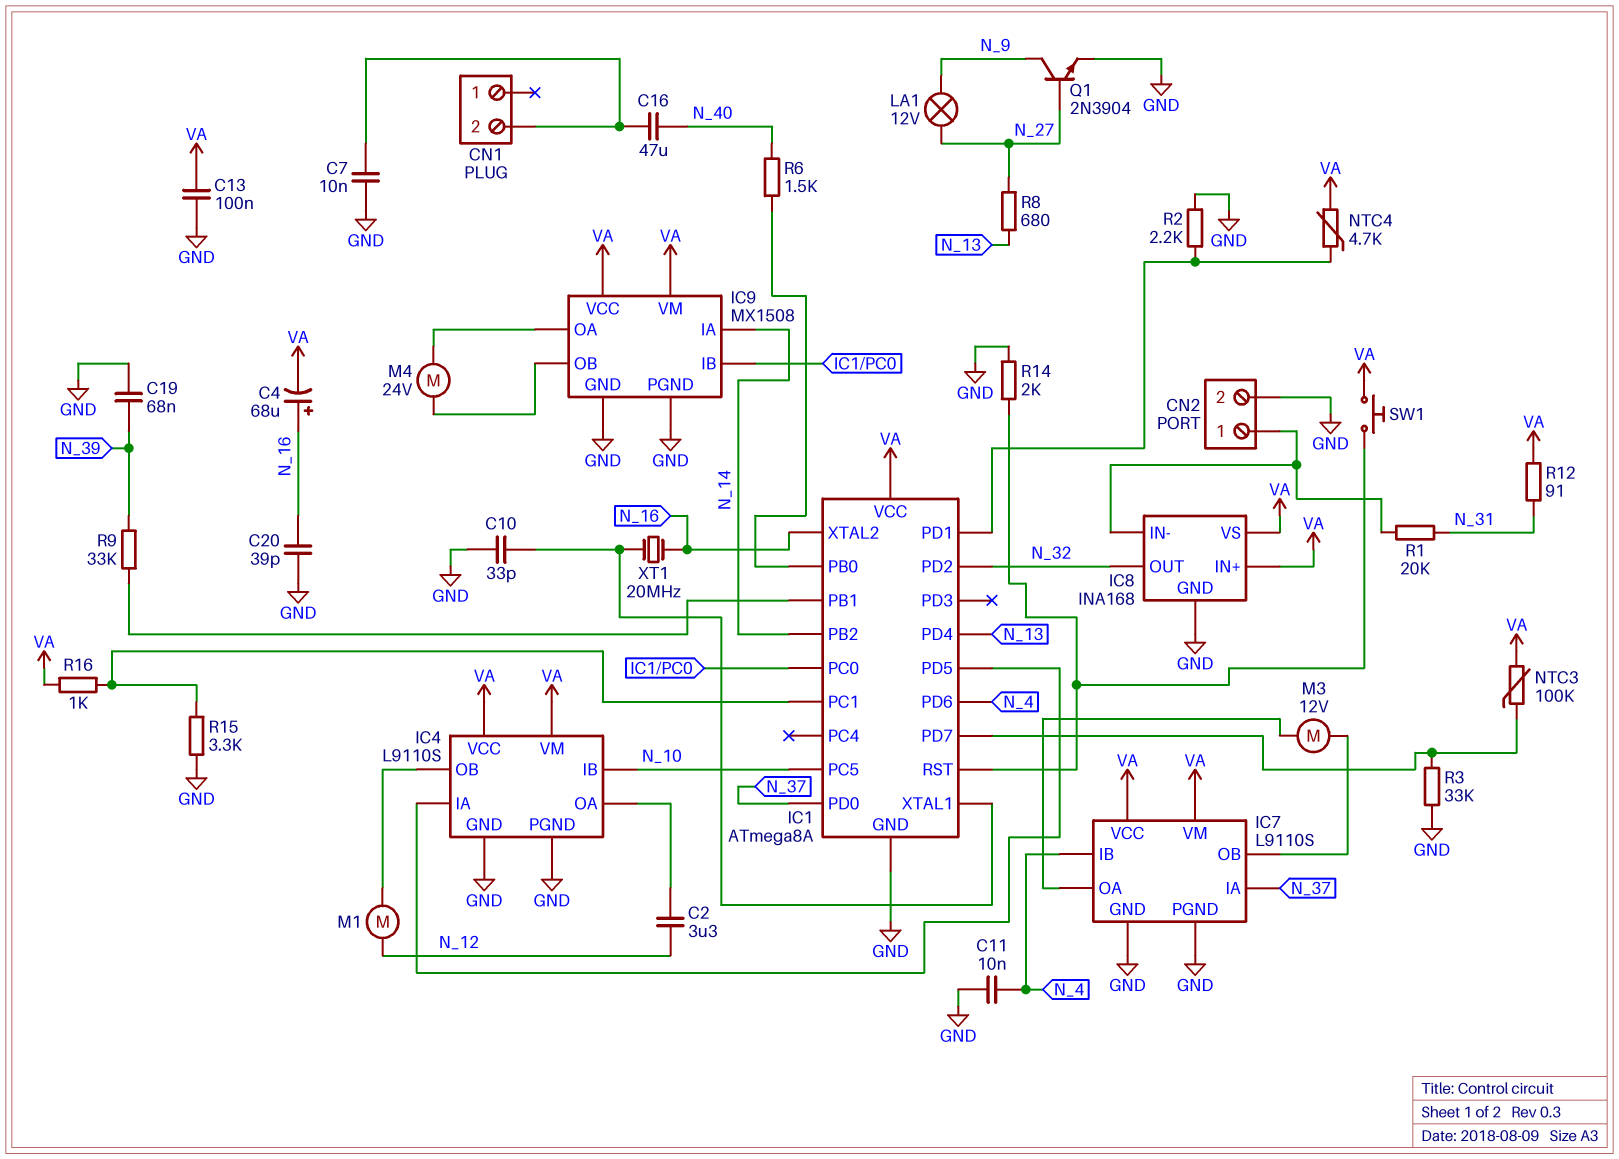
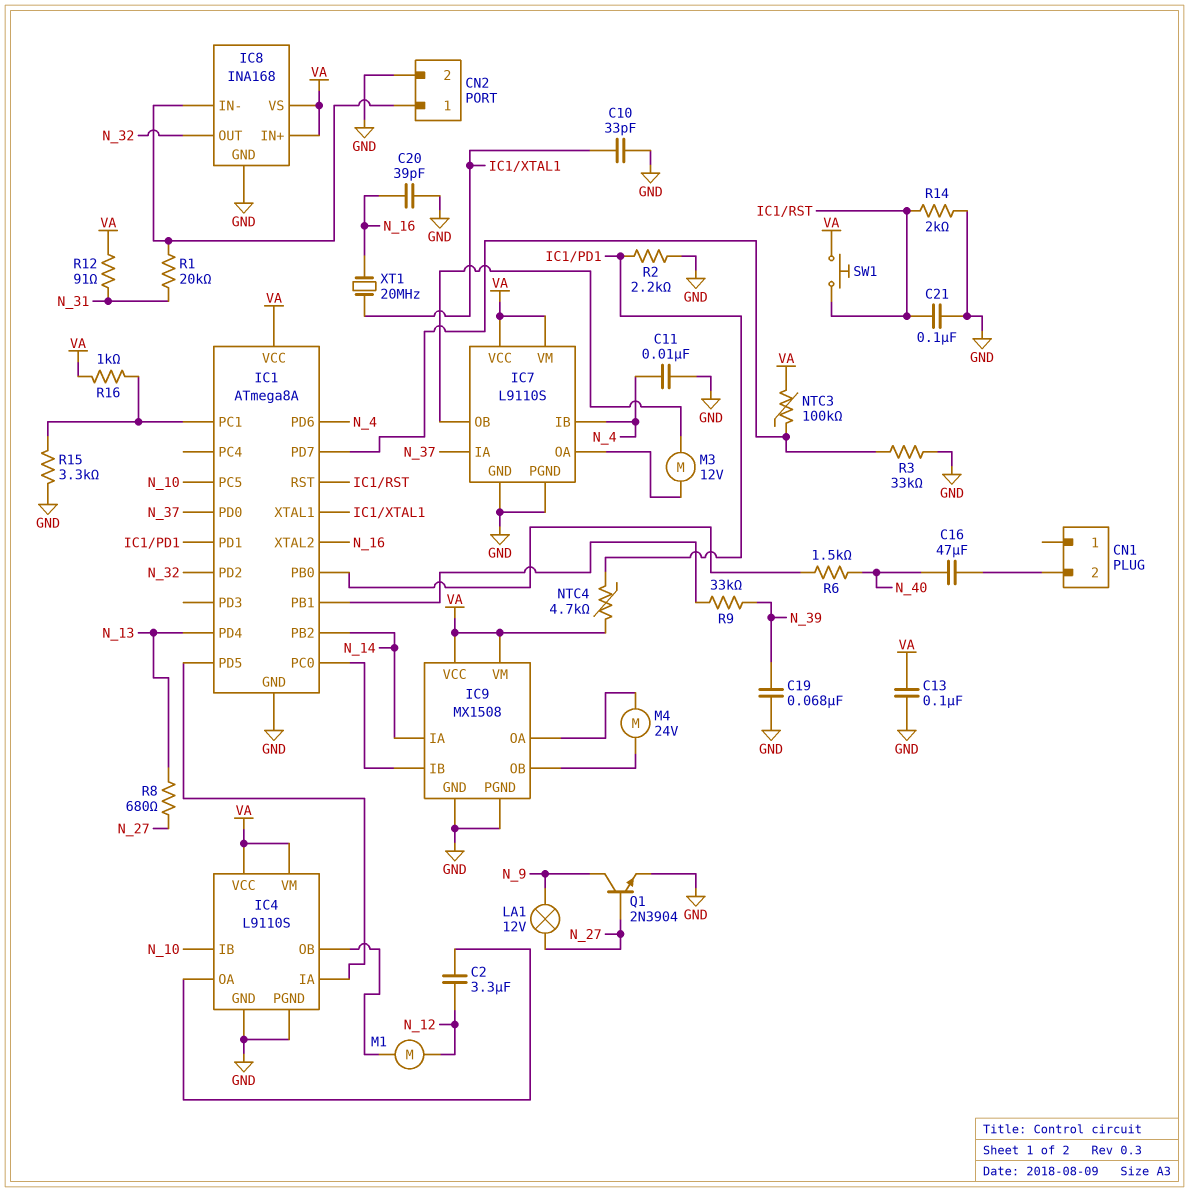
C4: 68uF (plus N_16, minus VA) -> none
C7: 10nF (CN1/2, GND) -> none
C21: none -> 100nF (GND, IC1/RST)

